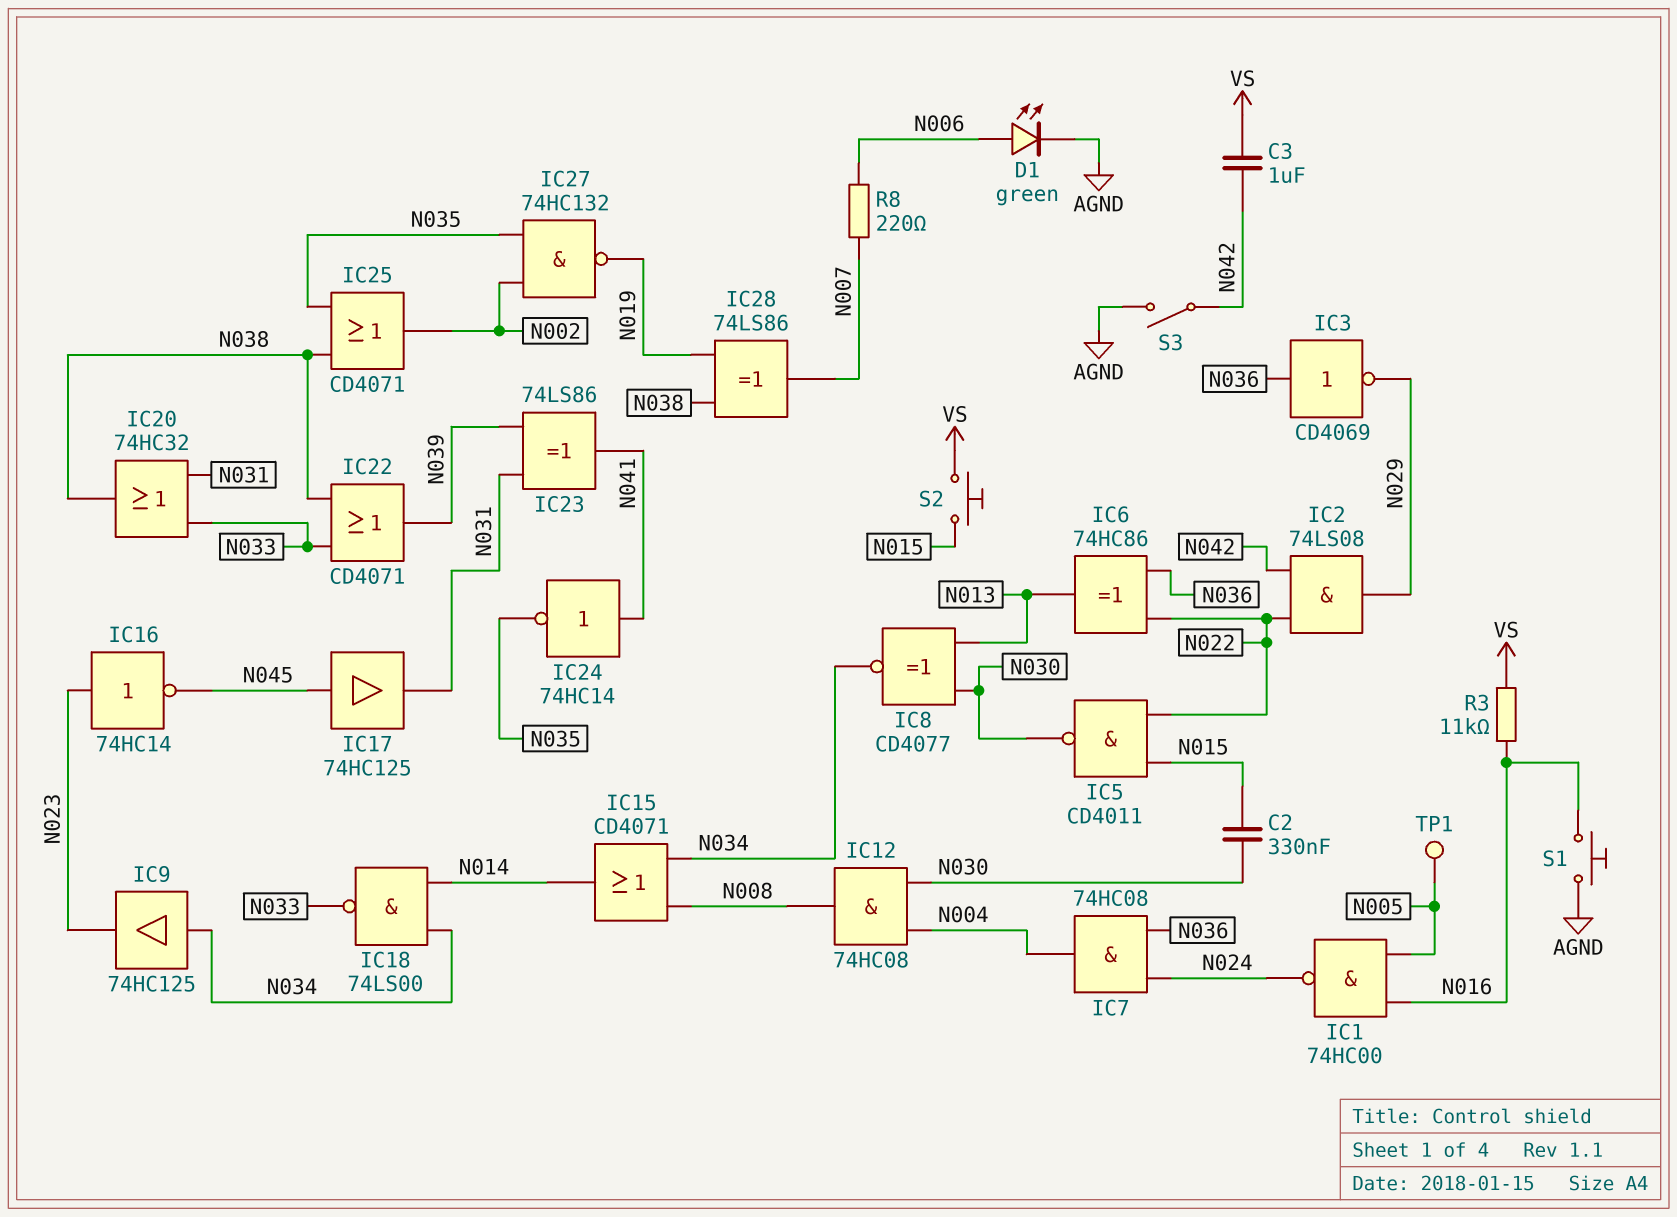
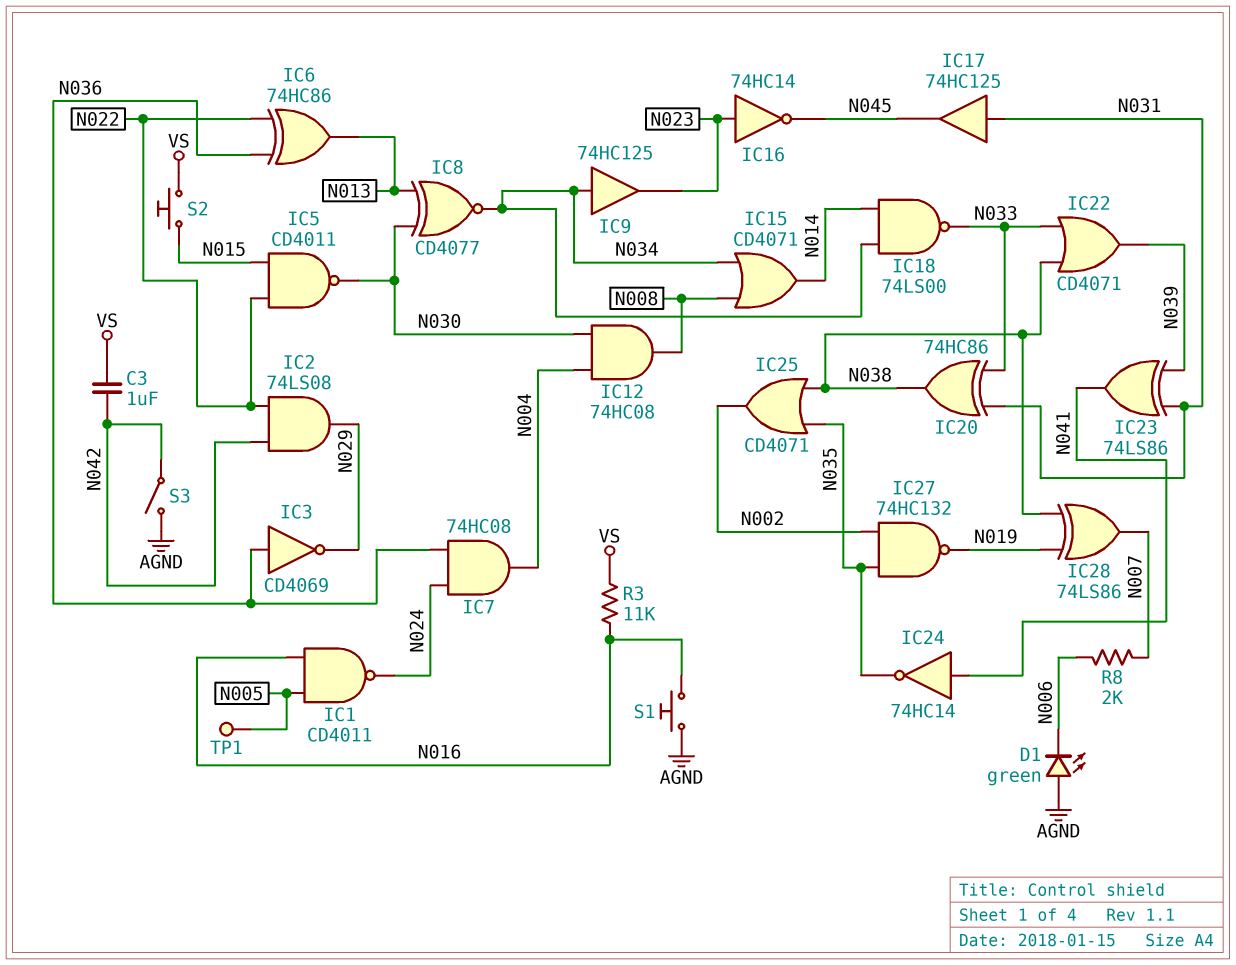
C2: 330nF (N015, N030) -> none
D1: LED green (A N006, K AGND) -> LED green (A AGND, K N006)
IC1: NAND 74HC00 (in N005, in N016, out N024) -> NAND CD4011 (in N005, in N016, out N024)
IC17: buffer 74HC125 (in N045, out N031) -> buffer 74HC125 (in N031, out N045)
IC20: OR 74HC32 (in N031, in N033, out N038) -> XOR 74HC86 (in N031, in N033, out N038)
R8: 220 (N006, N007) -> 2k (N006, N007)

